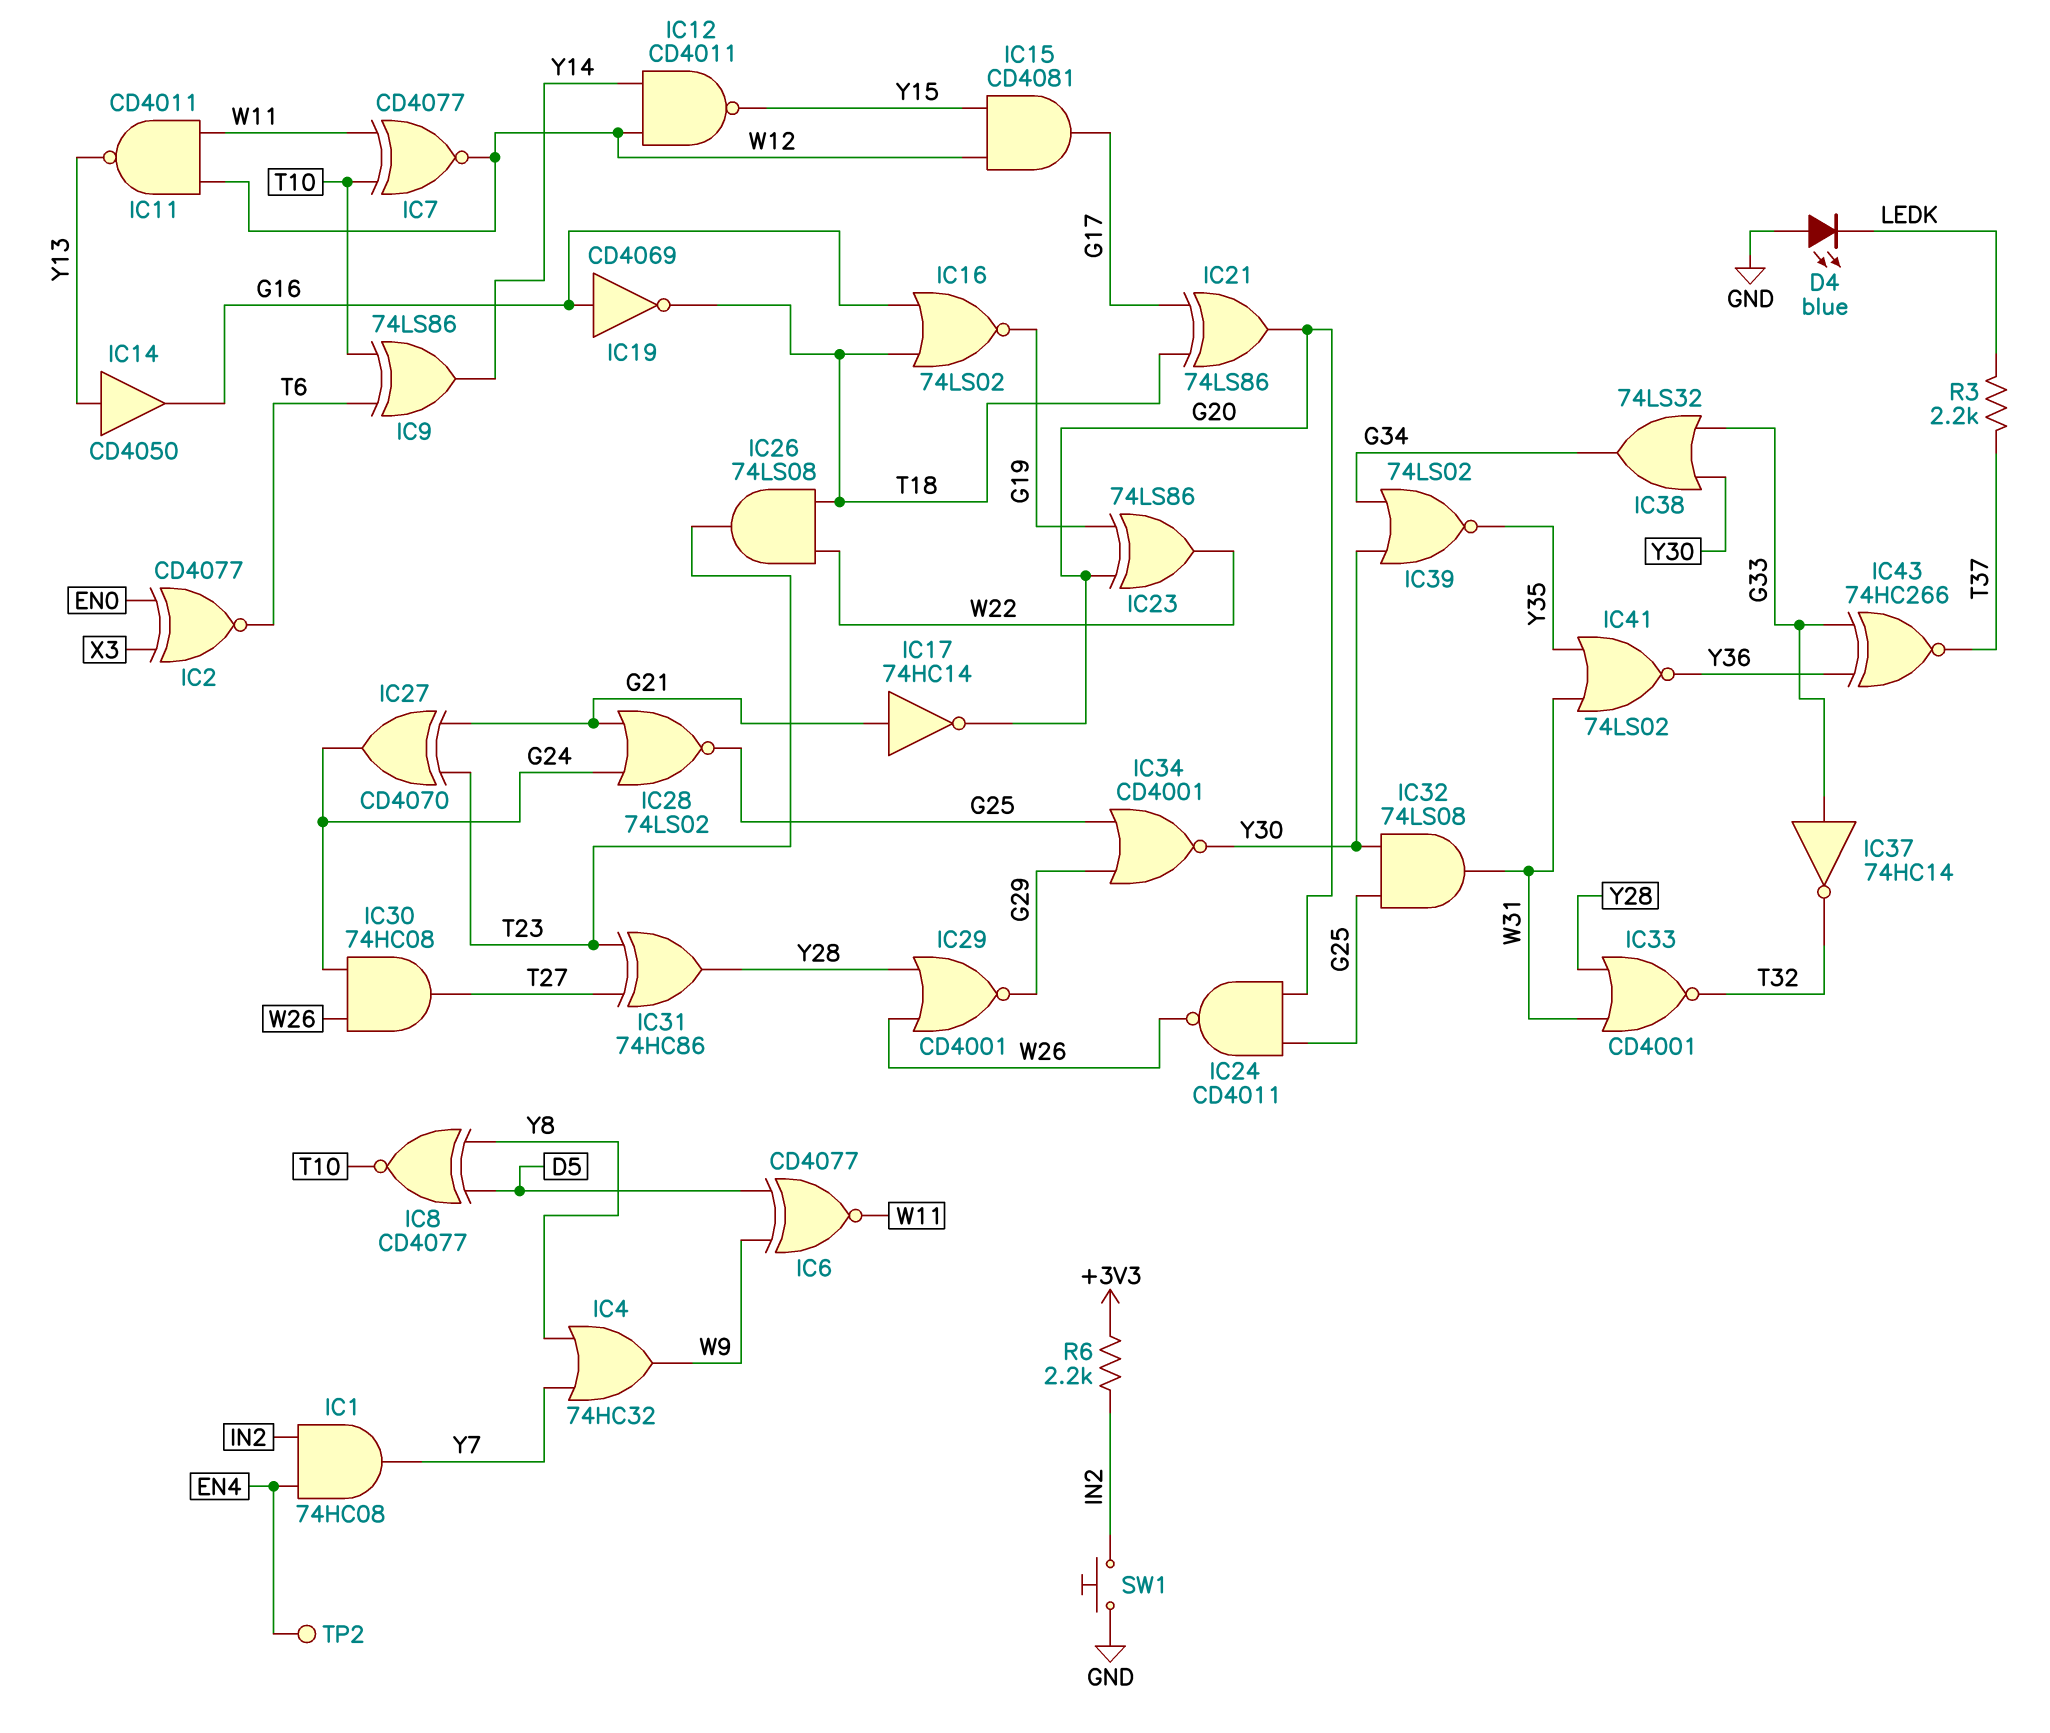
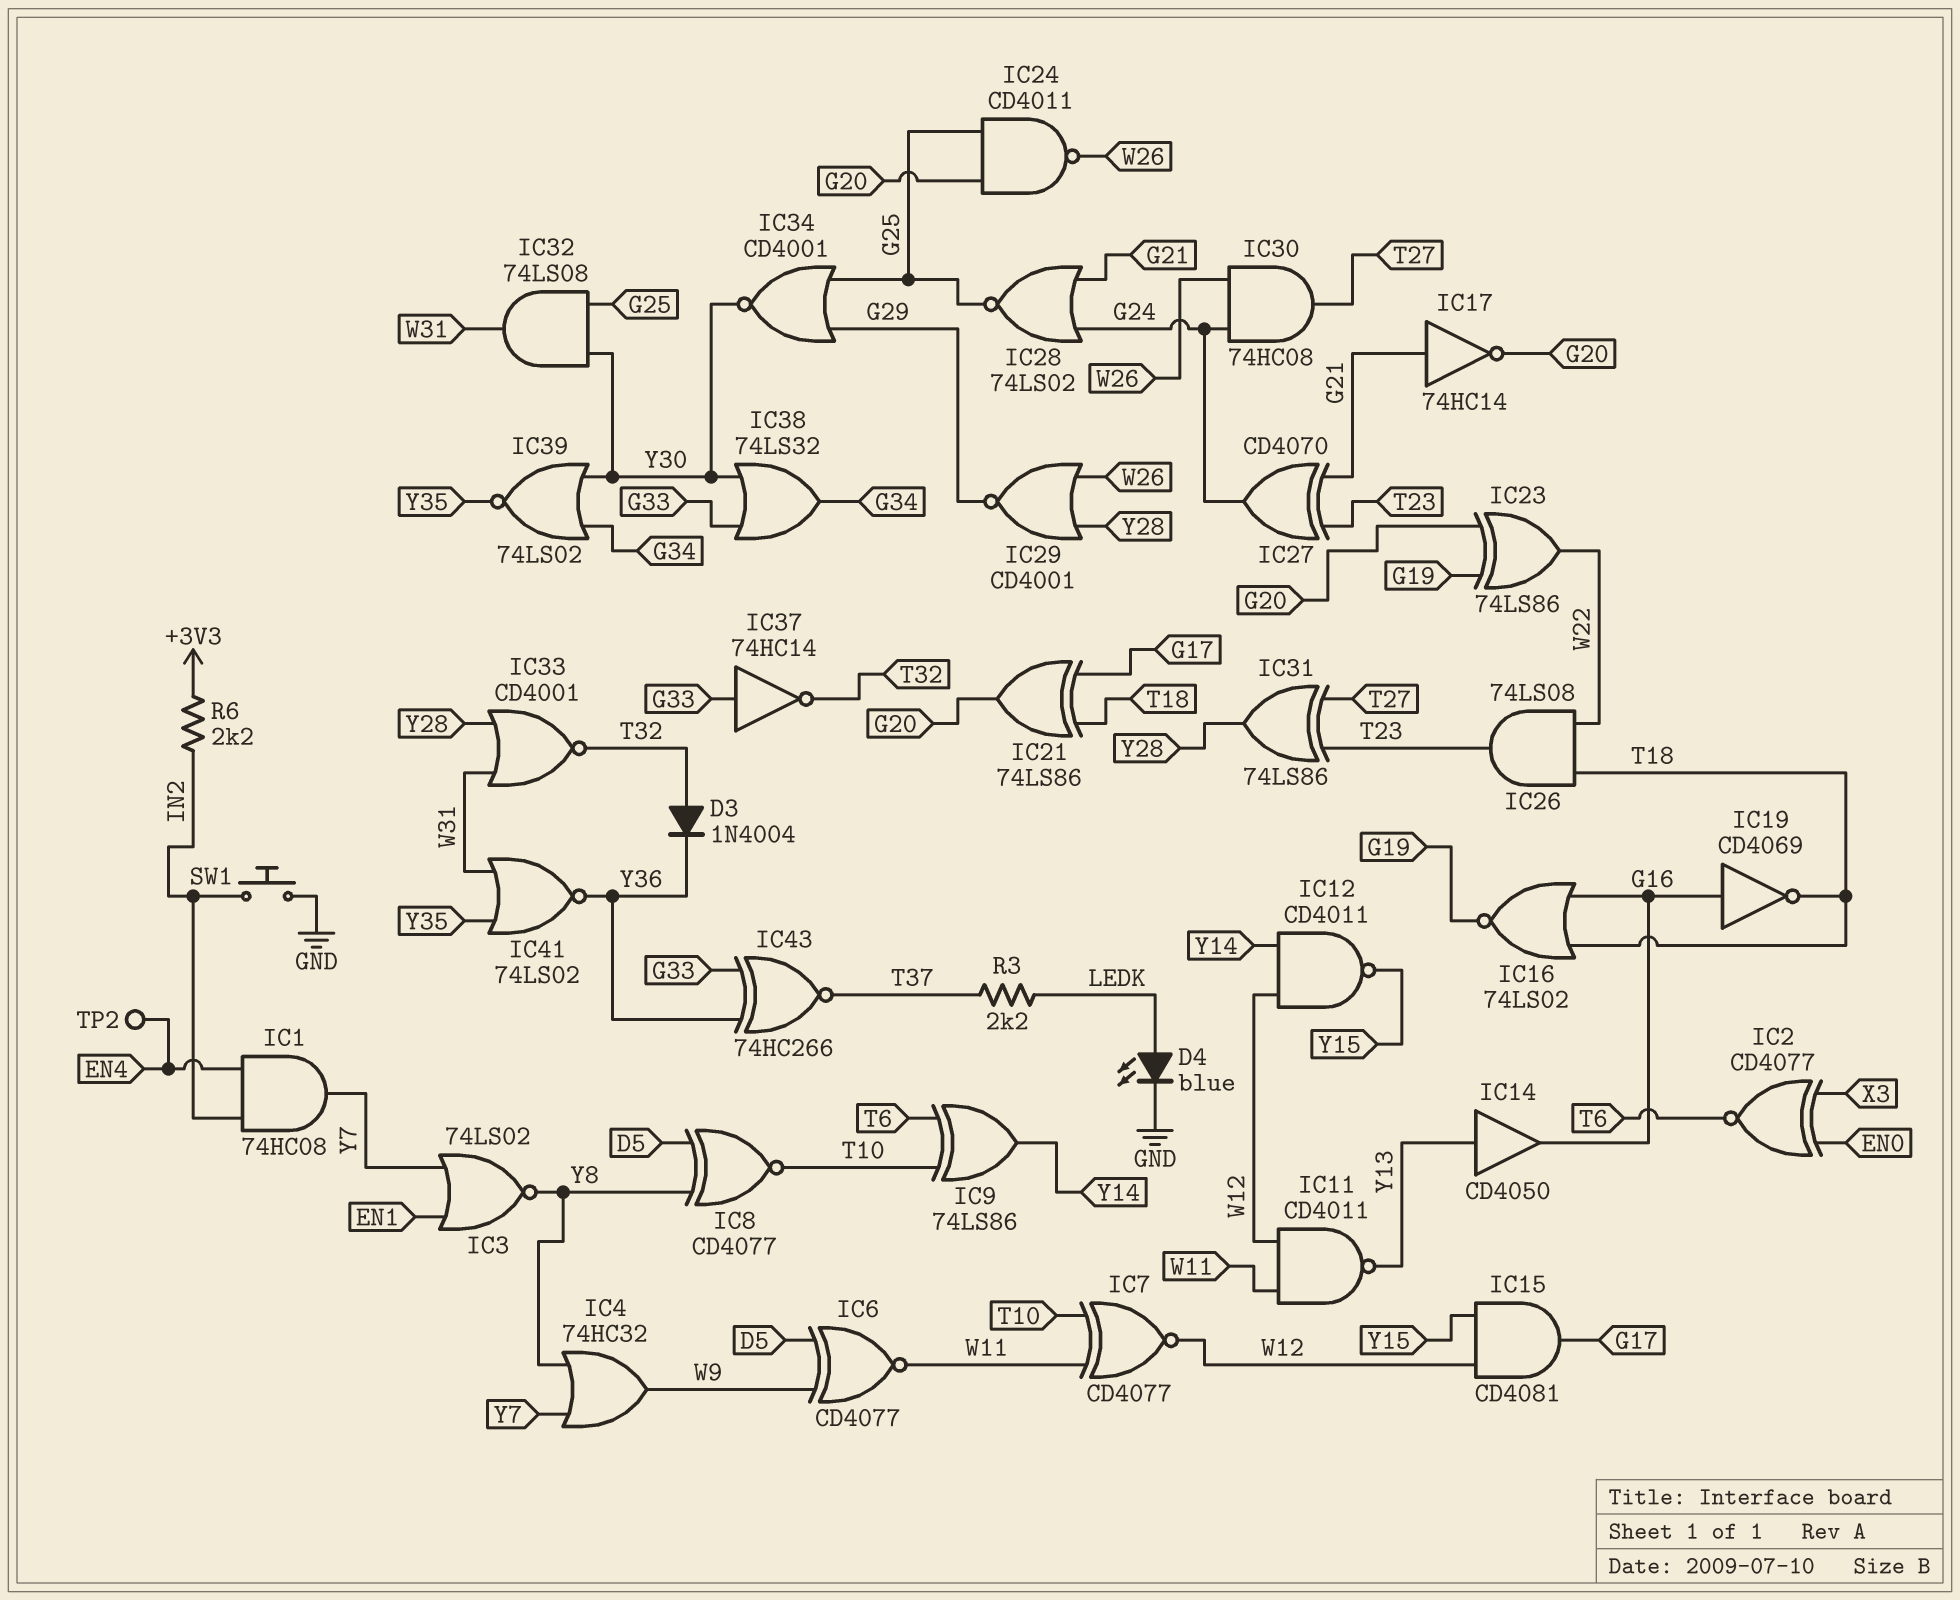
D3: none -> diode 1N4004 (A T32, K Y36)
D4: LED blue (A GND, K LEDK) -> LED blue (A LEDK, K GND)
IC3: none -> NOR 74LS02 (in EN1, in Y7, out Y8)
IC31: XOR 74HC86 (in T23, in T27, out Y28) -> XOR 74LS86 (in T23, in T27, out Y28)

